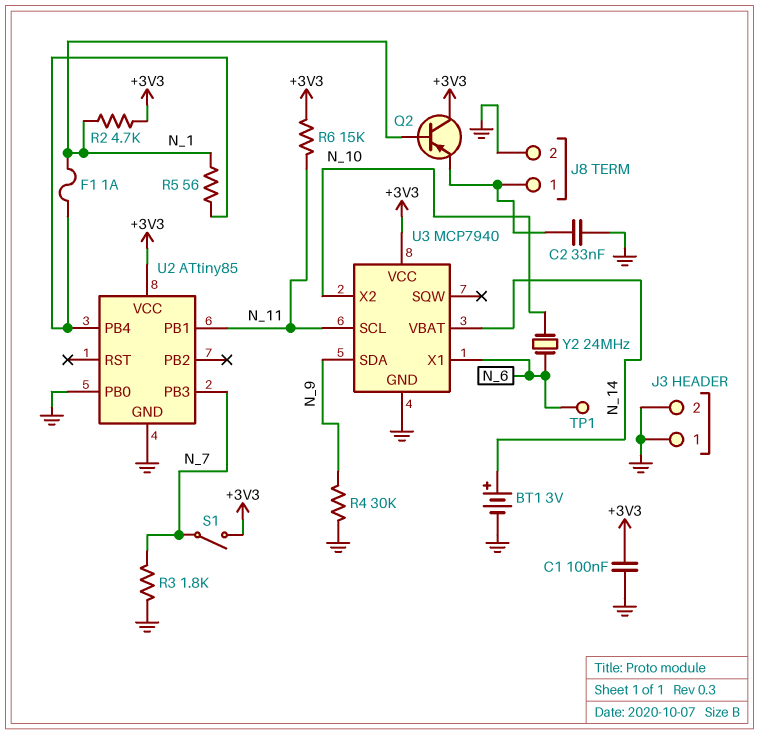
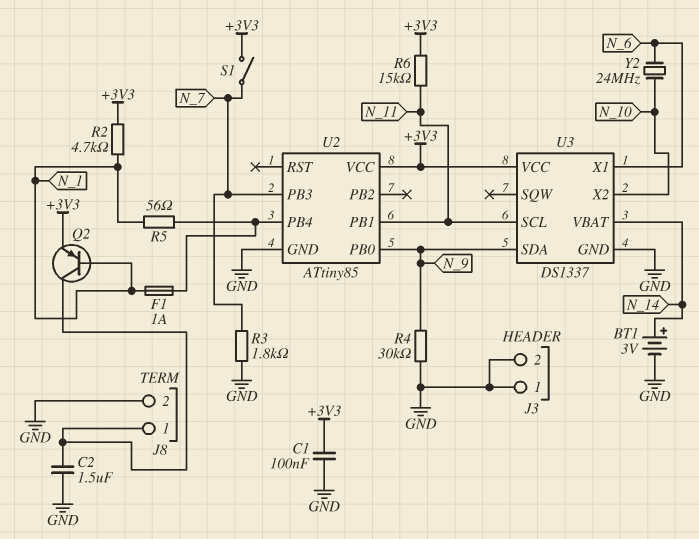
C2: 33nF (GND, J8/1) -> 1.5uF (GND, J8/1)
Q2: PNP (B N_1, C +3V3, E J8/1) -> PNP (B N_1, C J8/1, E +3V3)
TP1: test point (N_6) -> none
U2 pin PB0: GND -> N_9
U3: MCP7940 -> DS1337

